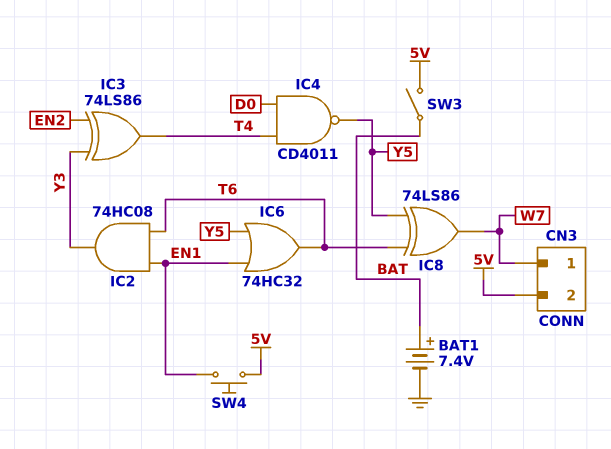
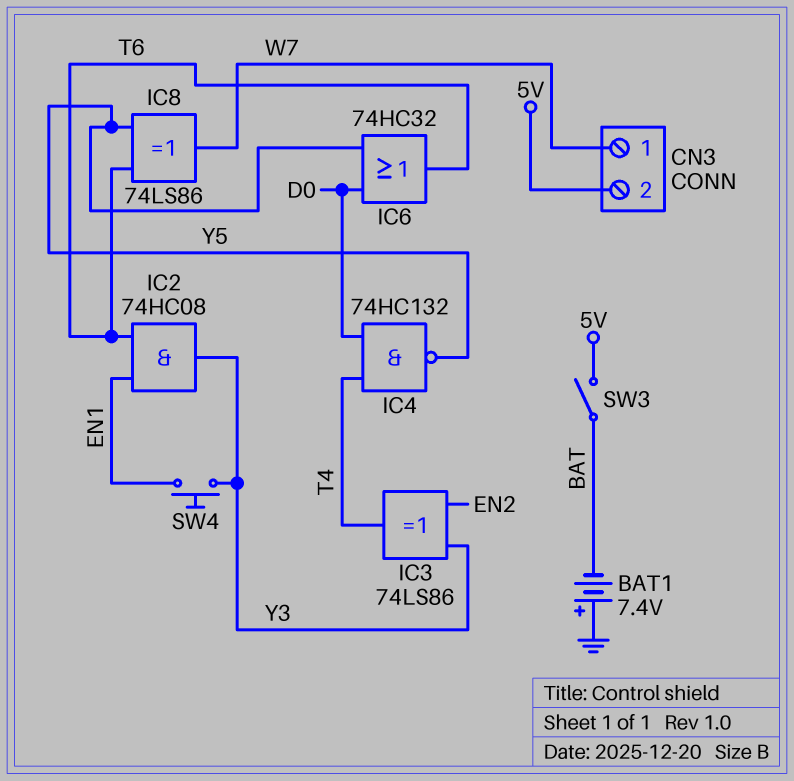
BAT1: 7.4V (plus BAT, minus GND) -> 7.4V (plus GND, minus BAT)
IC4: NAND CD4011 (in D0, in T4, out Y5) -> NAND 74HC132 (in D0, in T4, out Y5)
IC6: OR 74HC32 (in EN1, in Y5, out T6) -> OR 74HC32 (in D0, in Y5, out T6)
SW4: button (5V, EN1) -> button (EN1, Y3)

